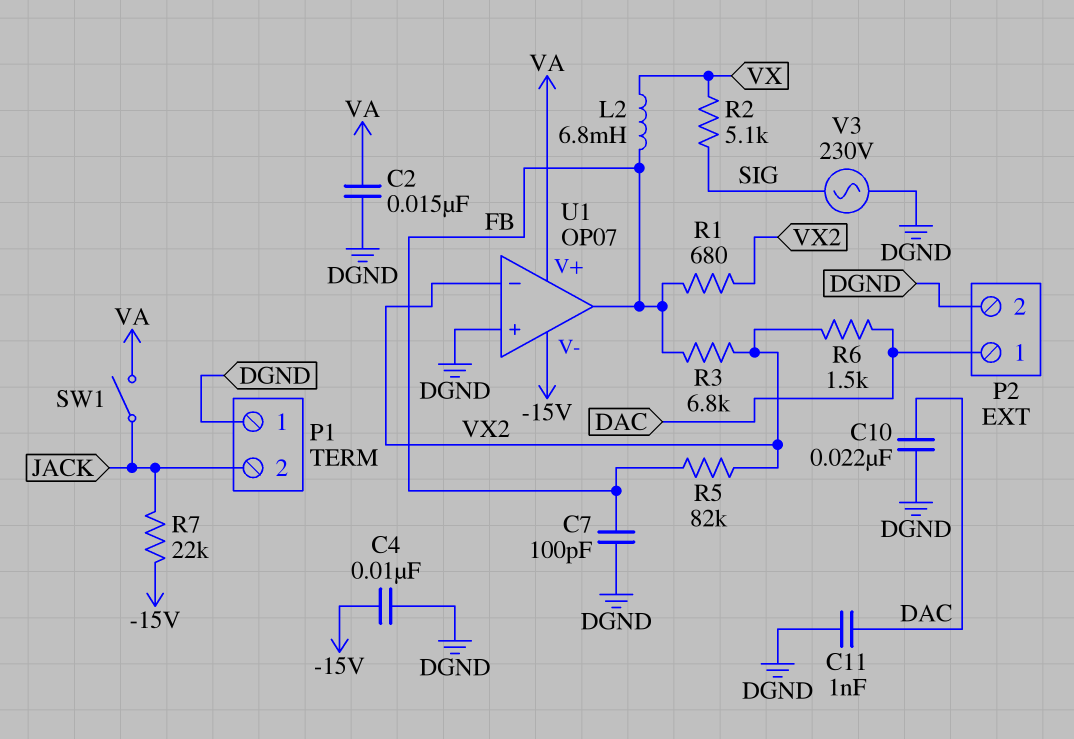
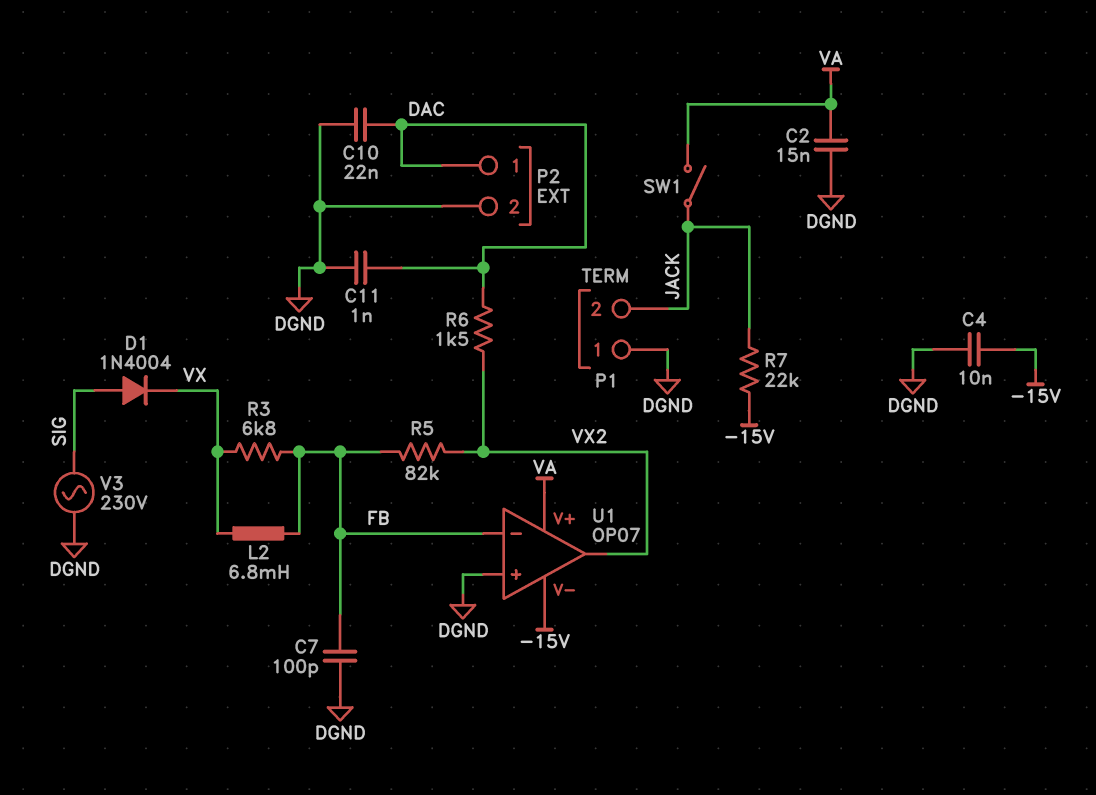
D1: none -> diode 1N4004 (A SIG, K VX)
R1: 680 (FB, VX2) -> none
R2: 5.1k (SIG, VX) -> none
R3: 6.8k (FB, VX2) -> 6.8k (FB, VX)
U1 pin in-: VX2 -> FB
U1 pin out: FB -> VX2

